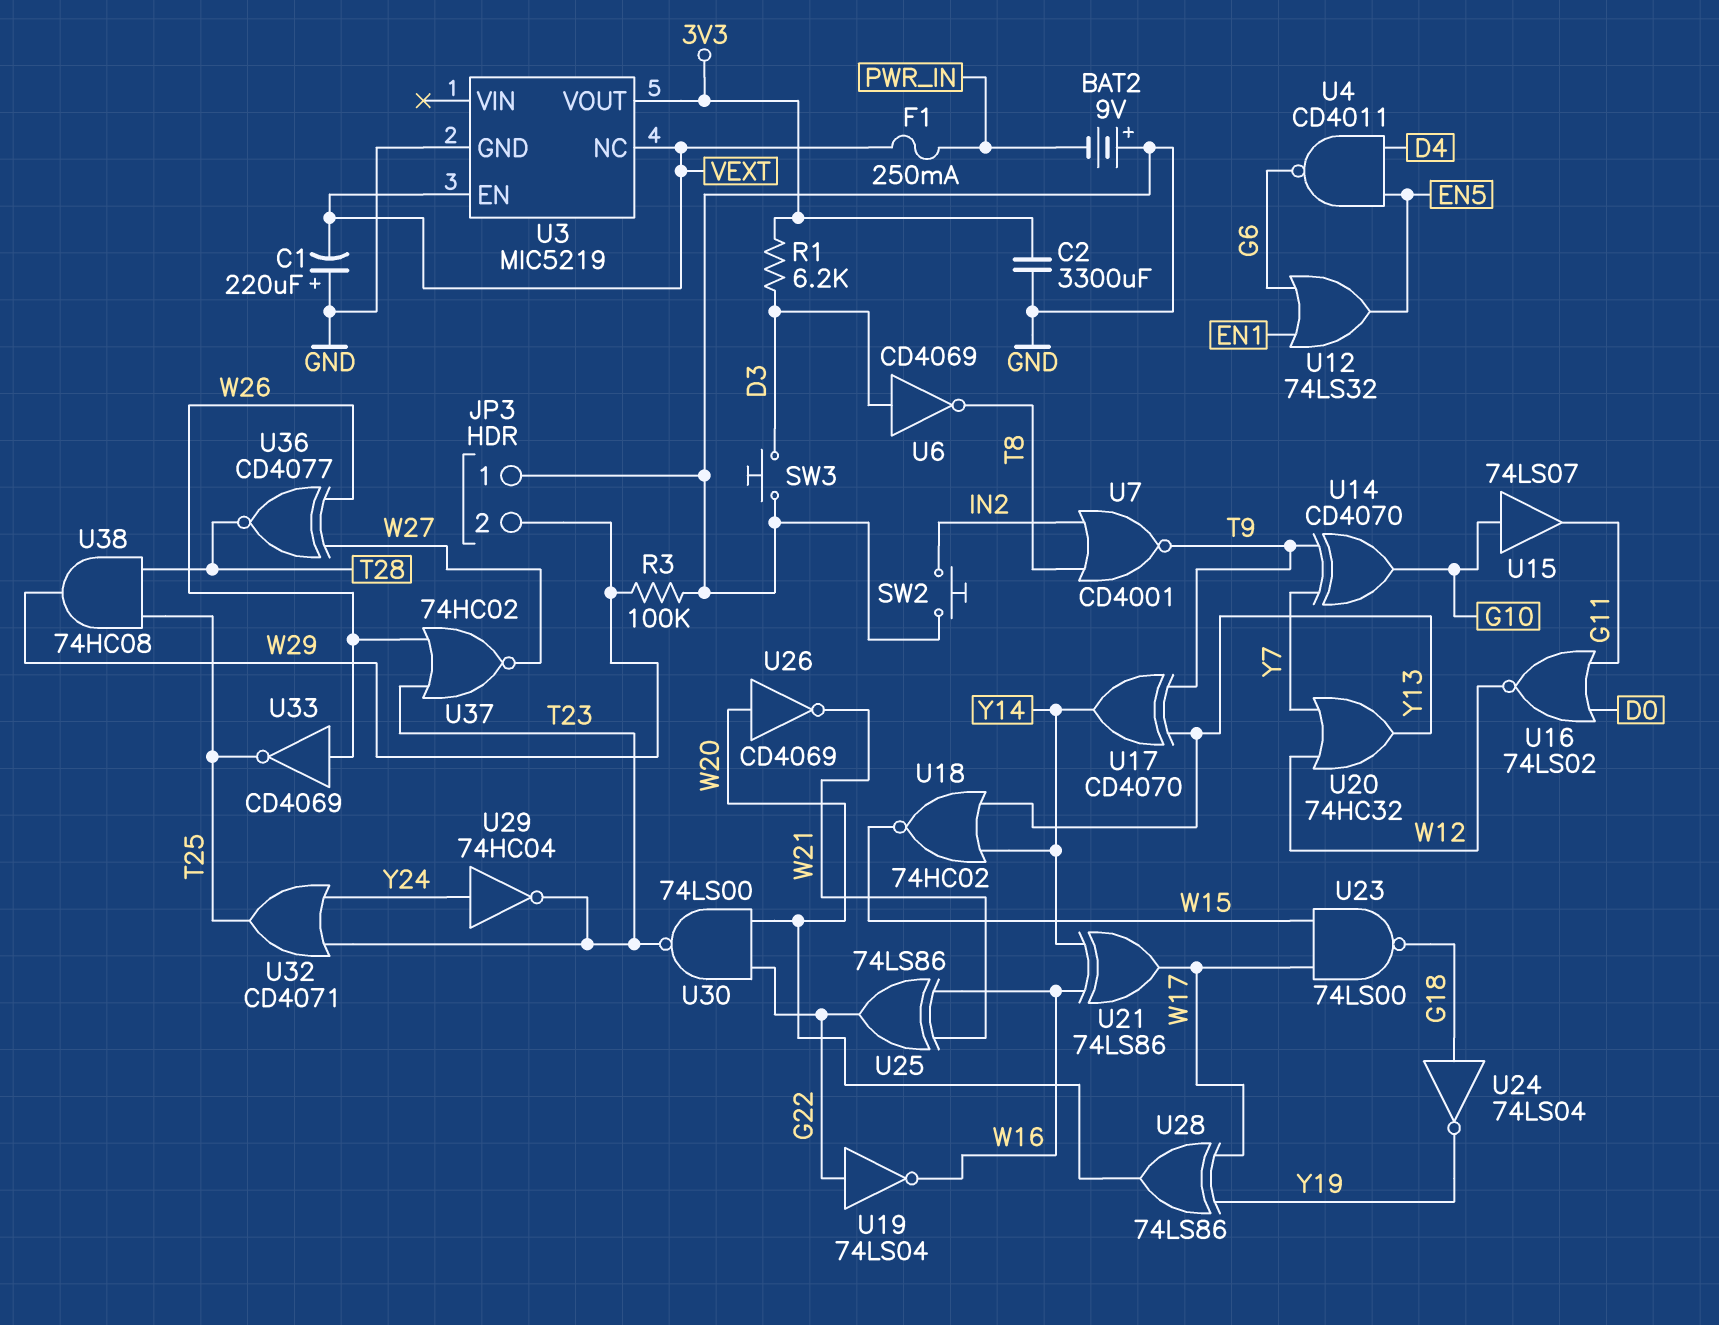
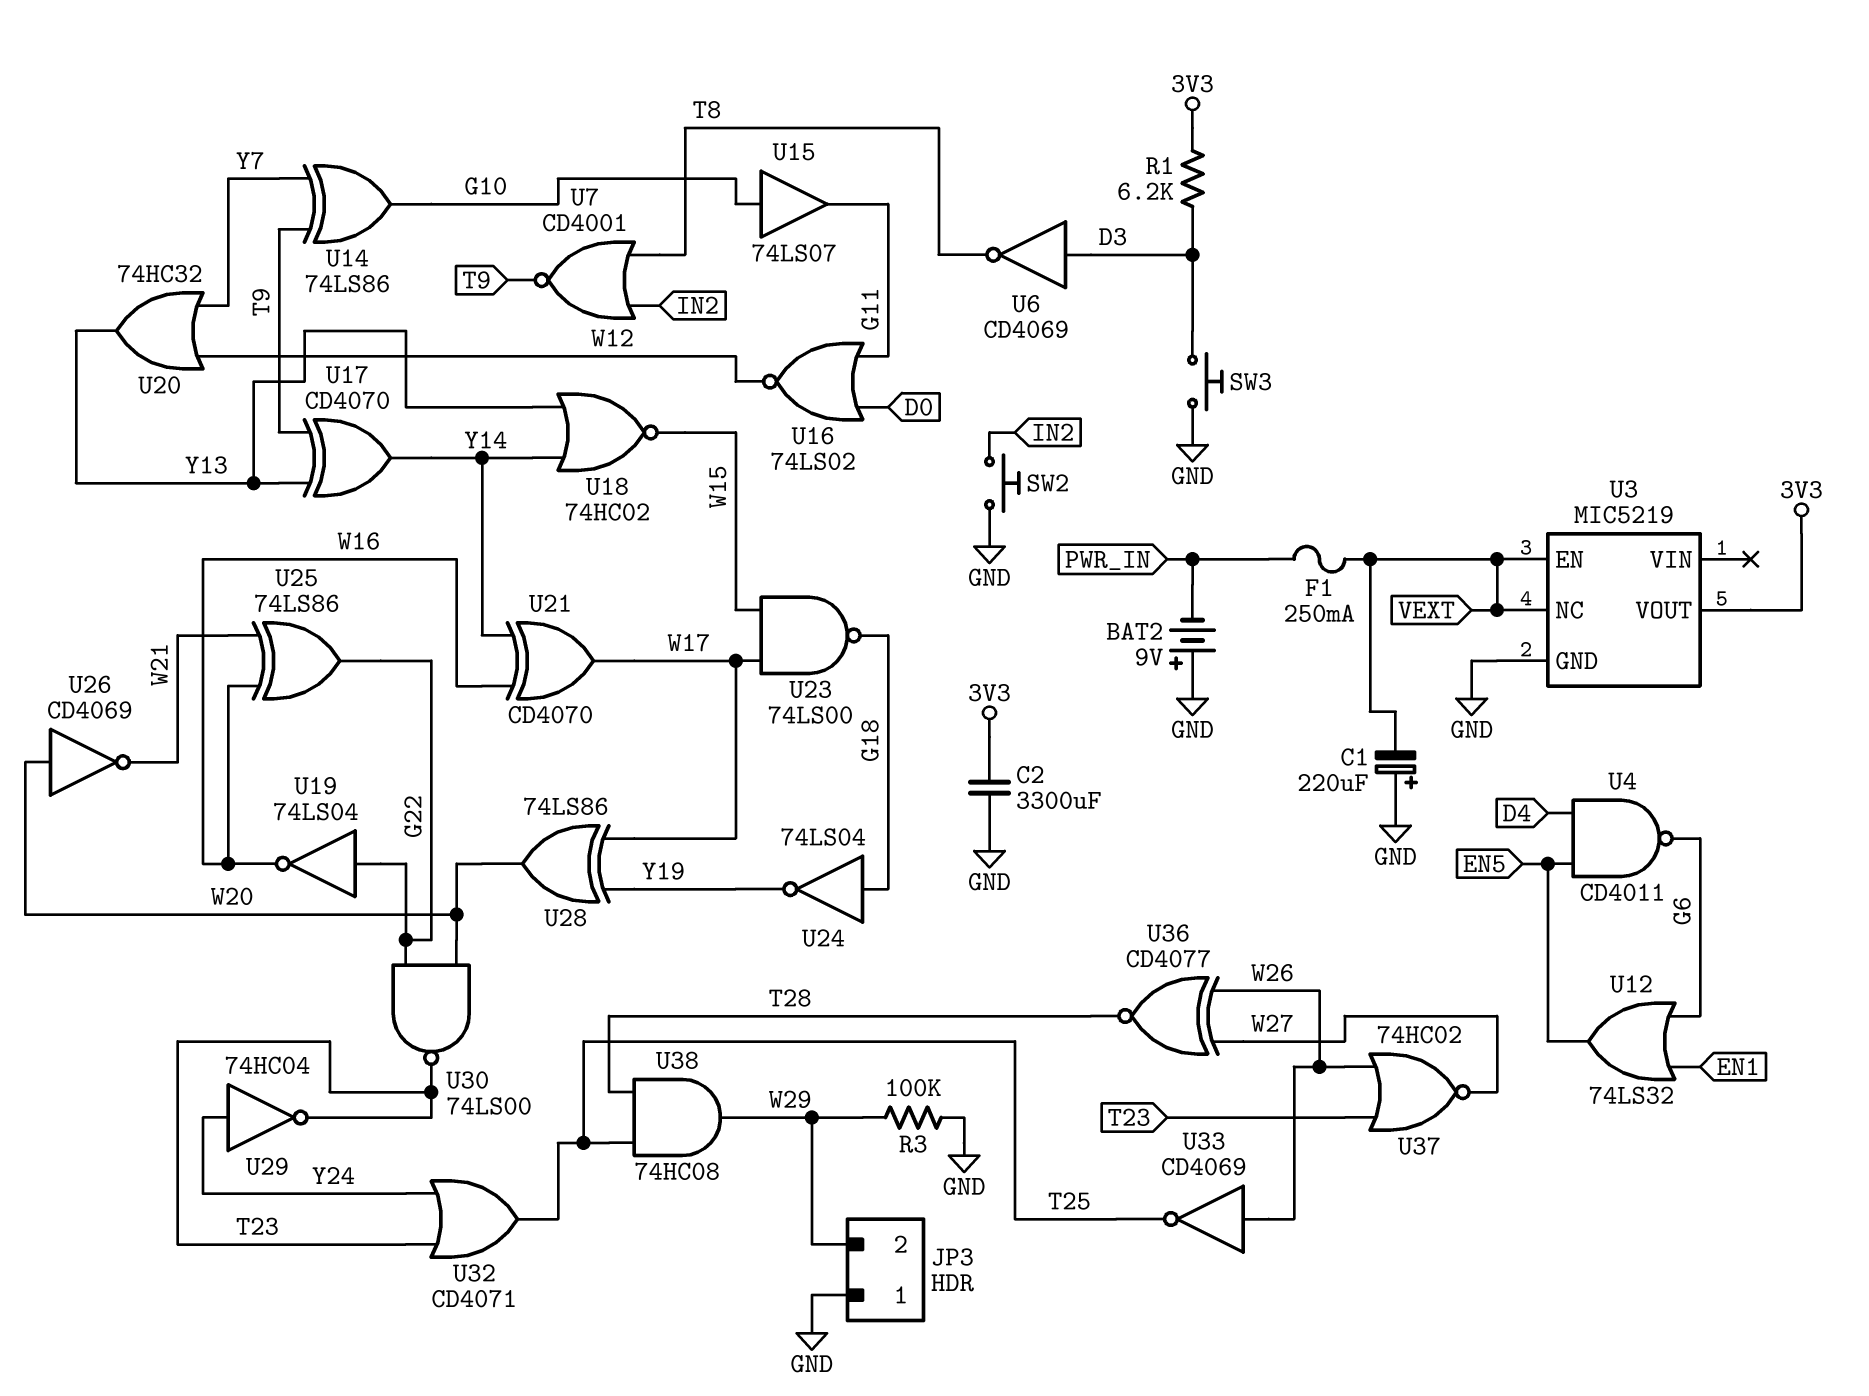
U14: XOR CD4070 (in T9, in Y7, out G10) -> XOR 74LS86 (in T9, in Y7, out G10)
U21: XOR 74LS86 (in W16, in Y14, out W17) -> XOR CD4070 (in W16, in Y14, out W17)

